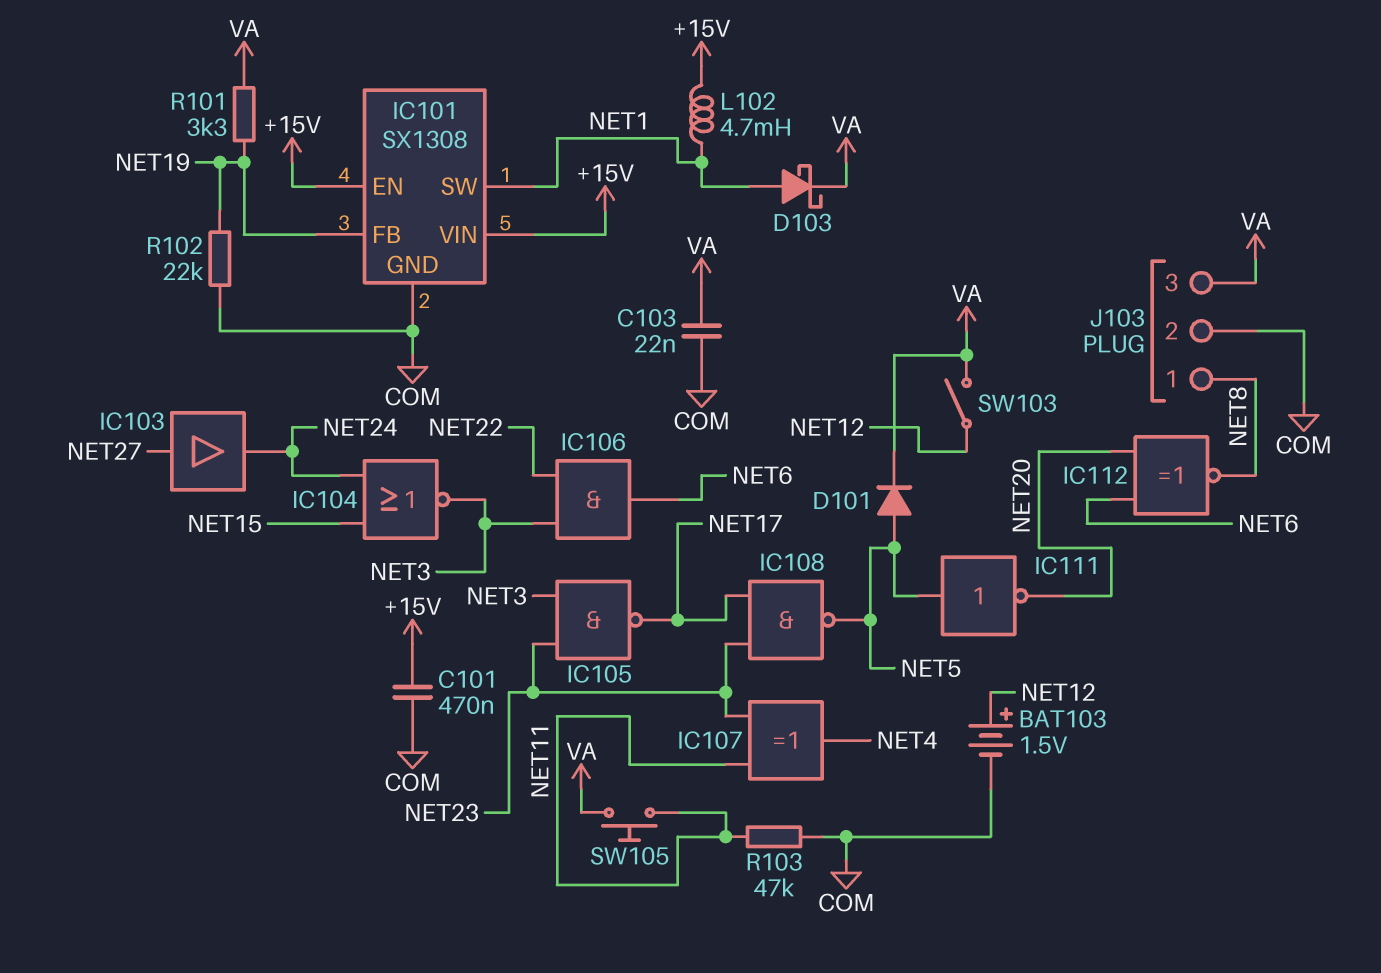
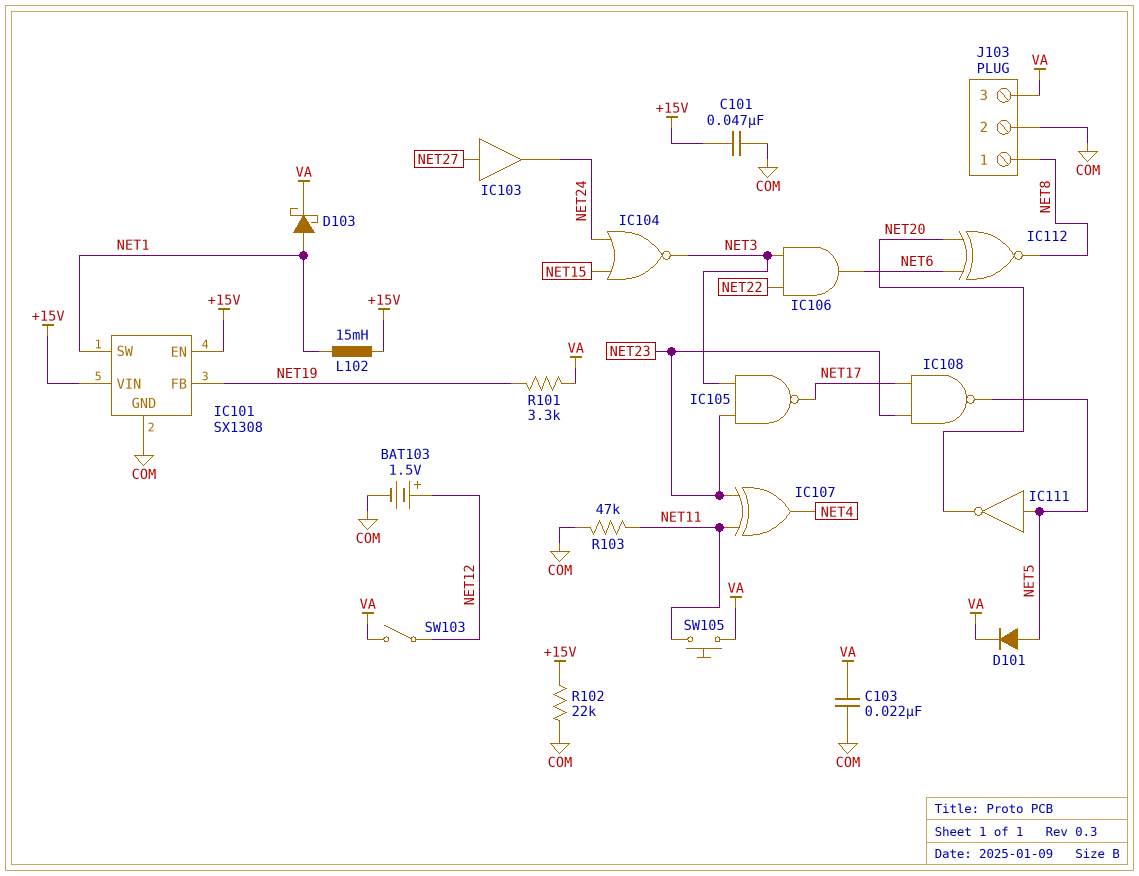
C101: 470nF (+15V, COM) -> 47nF (+15V, COM)
L102: 4.7mH (+15V, NET1) -> 15mH (+15V, NET1)
R102: 22k (COM, NET19) -> 22k (+15V, COM)

